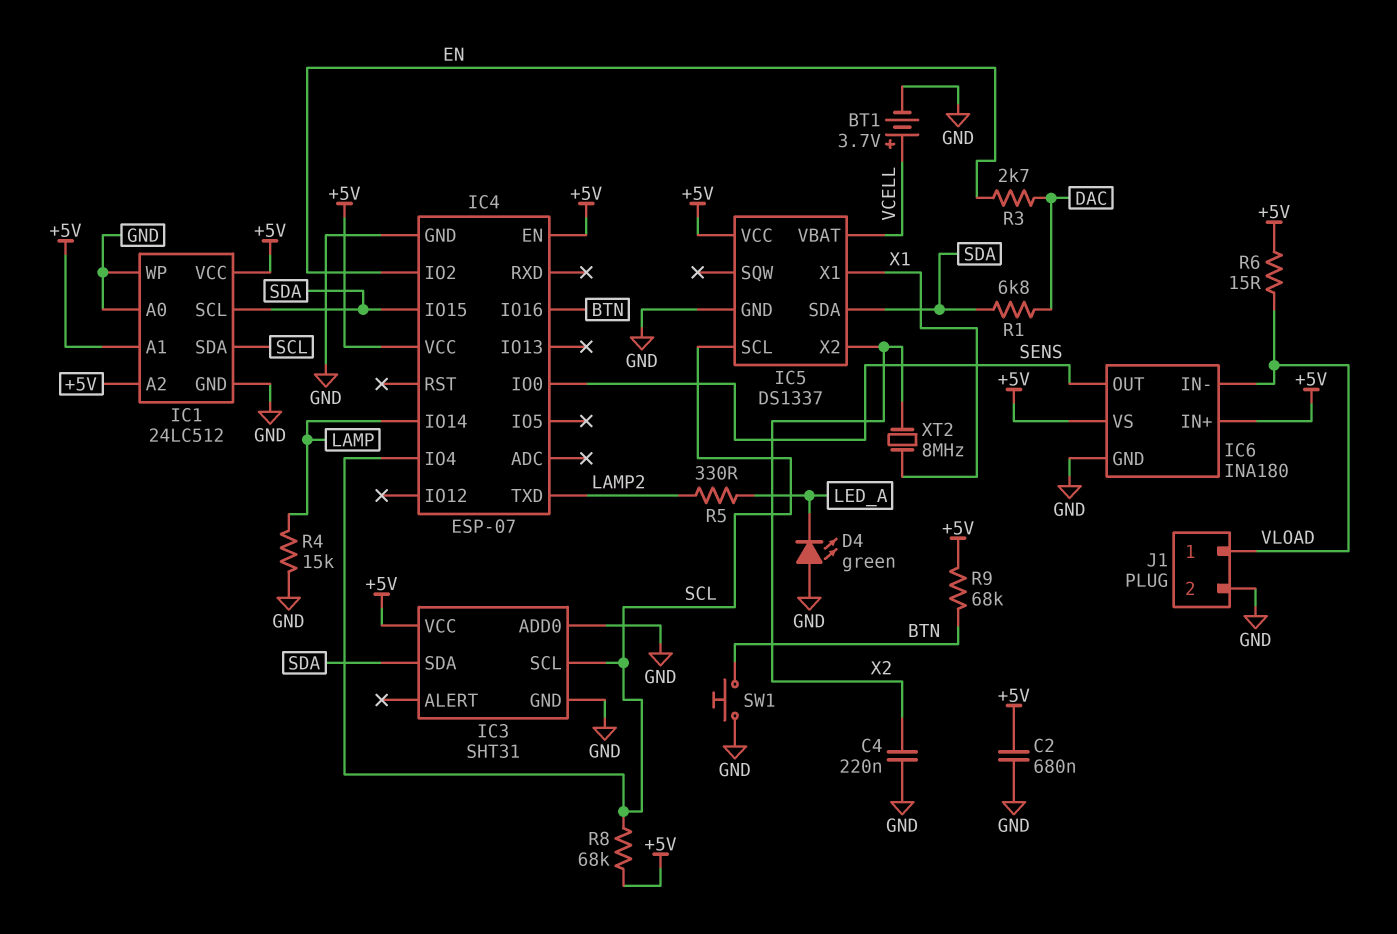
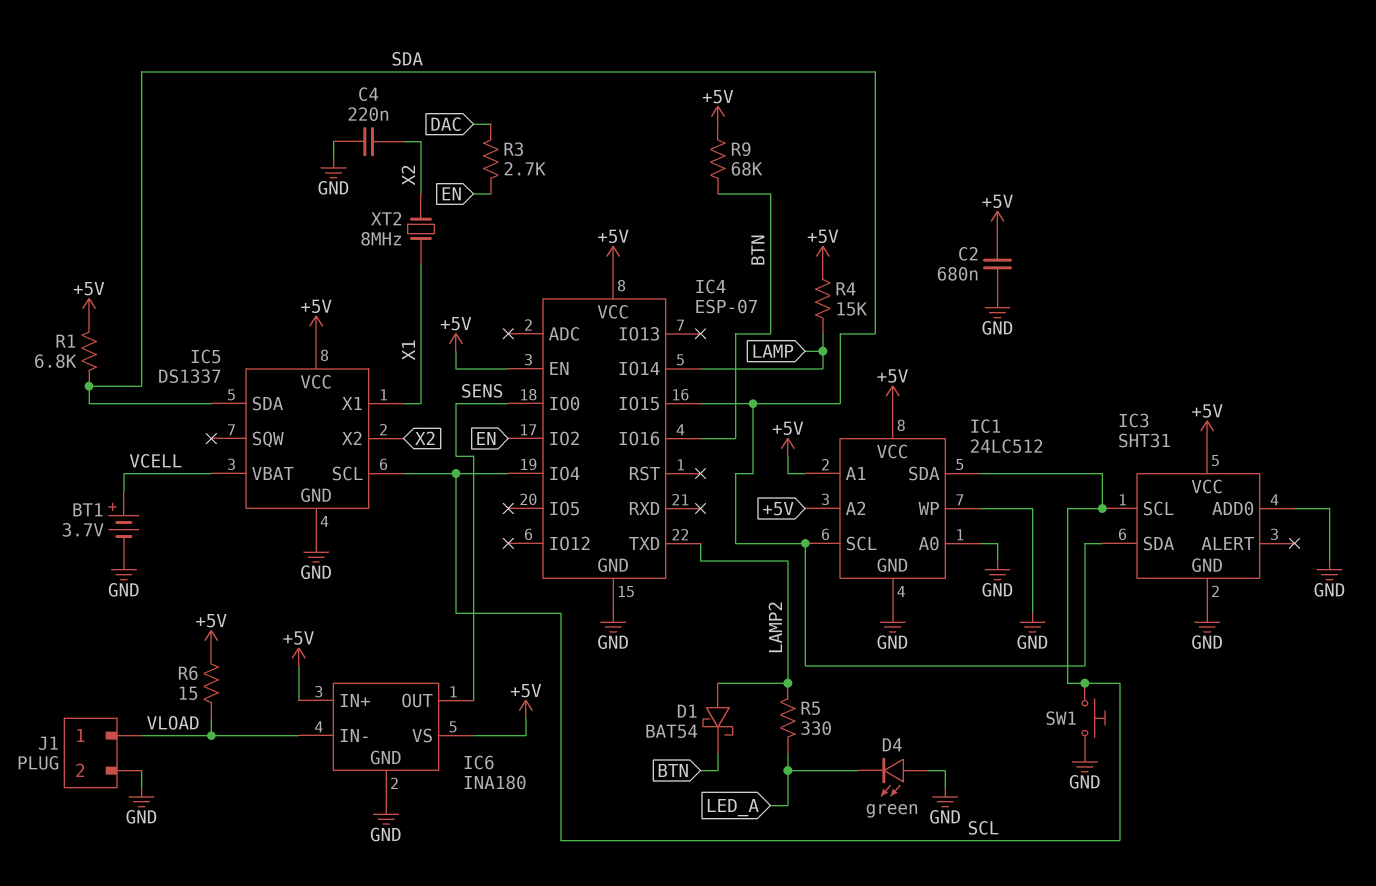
D1: none -> schottky BAT54 (A LAMP2, K BTN)
R1: 6.8k (DAC, SDA) -> 6.8k (+5V, SDA)
R4: 15k (GND, LAMP) -> 15k (+5V, LAMP)
R8: 68k (+5V, SCL) -> none
SW1: button (BTN, GND) -> button (GND, SCL)

